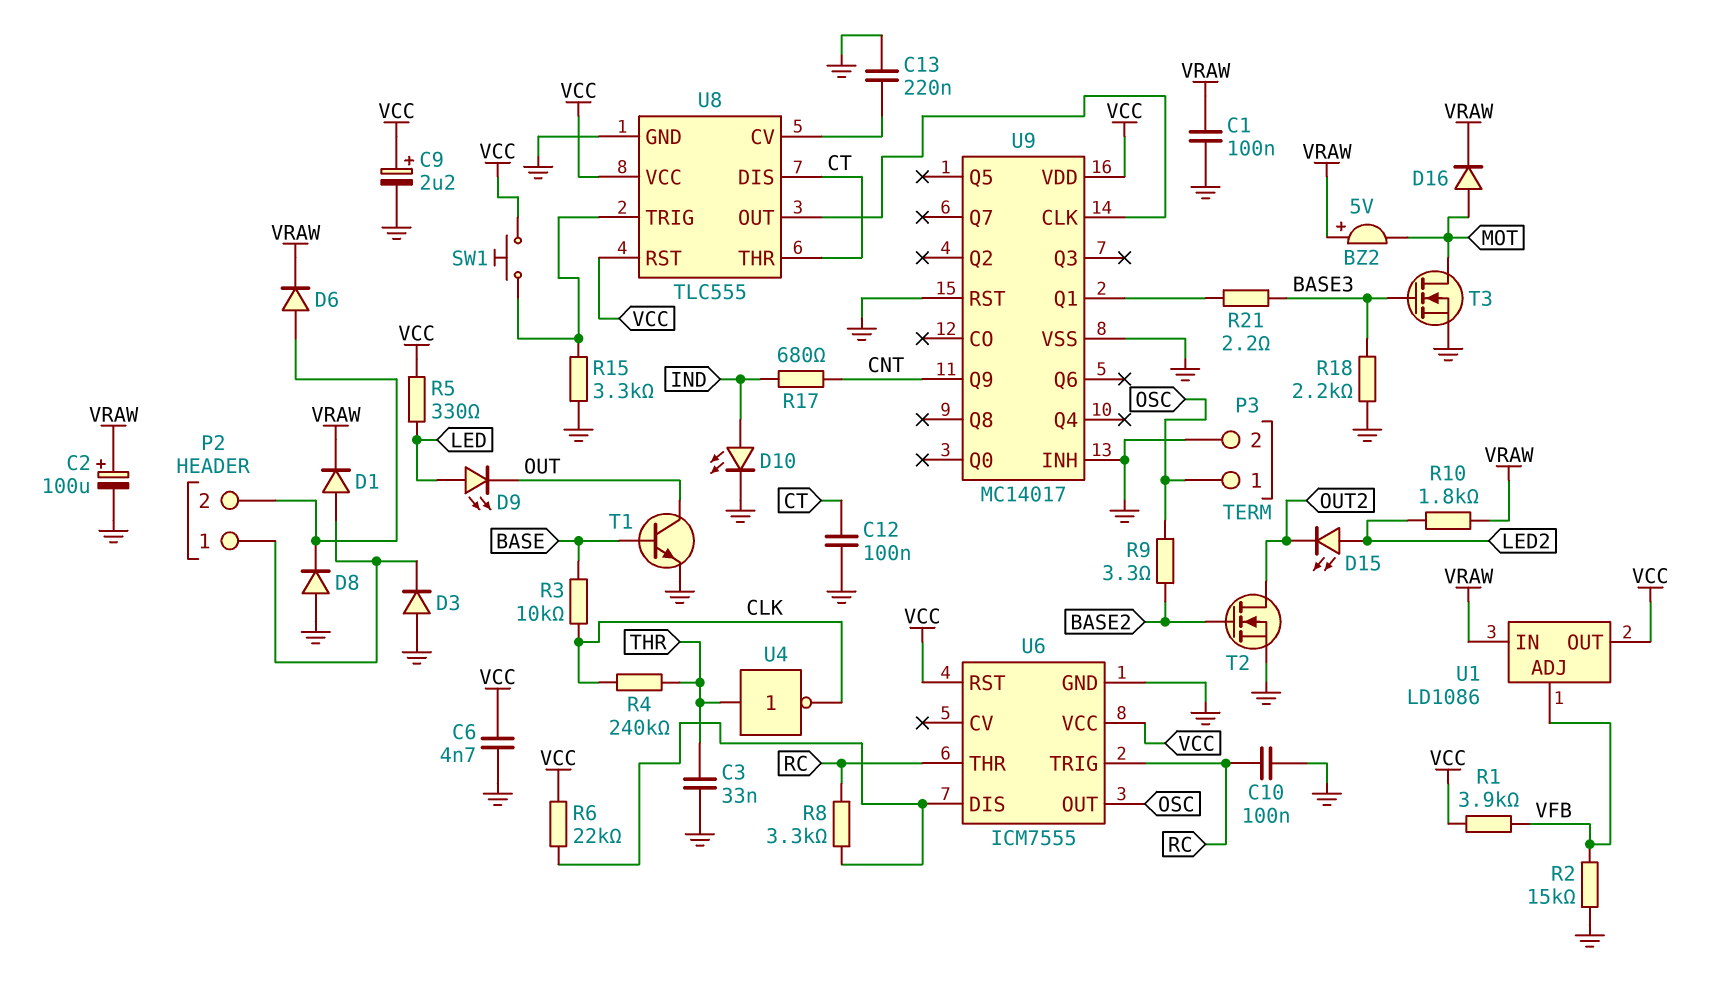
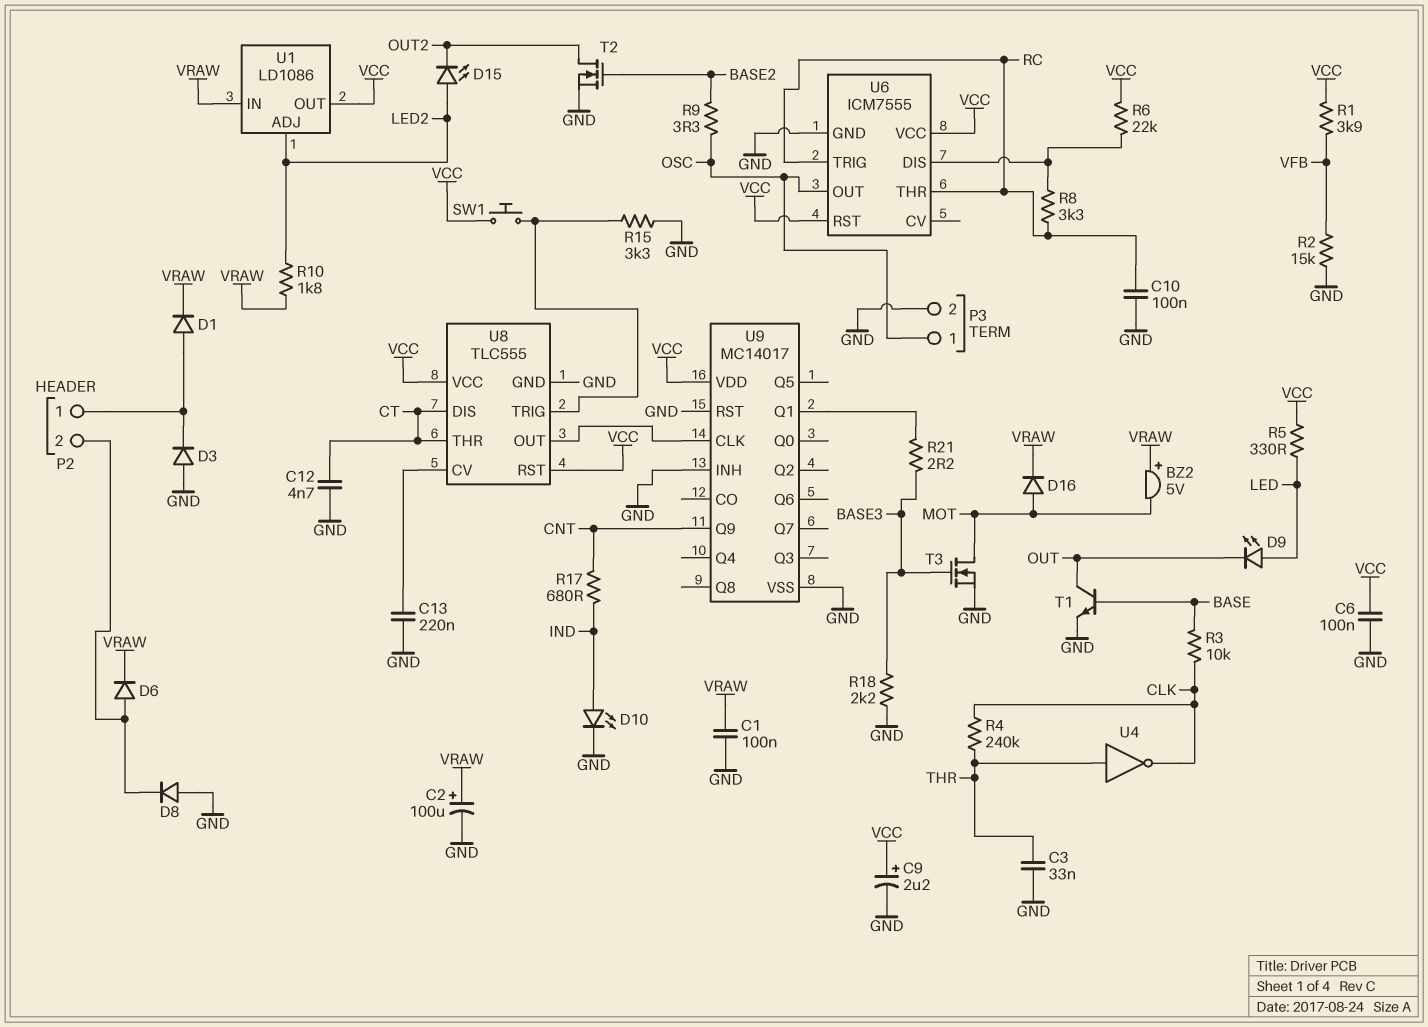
C6: 4.7nF (GND, VCC) -> 100nF (GND, VCC)
C12: 100nF (CT, GND) -> 4.7nF (CT, GND)
U1 pin ADJ: VFB -> LED2

